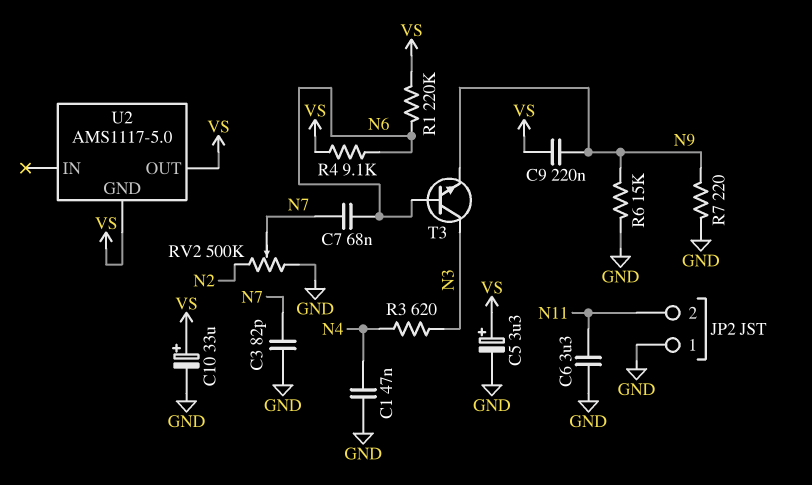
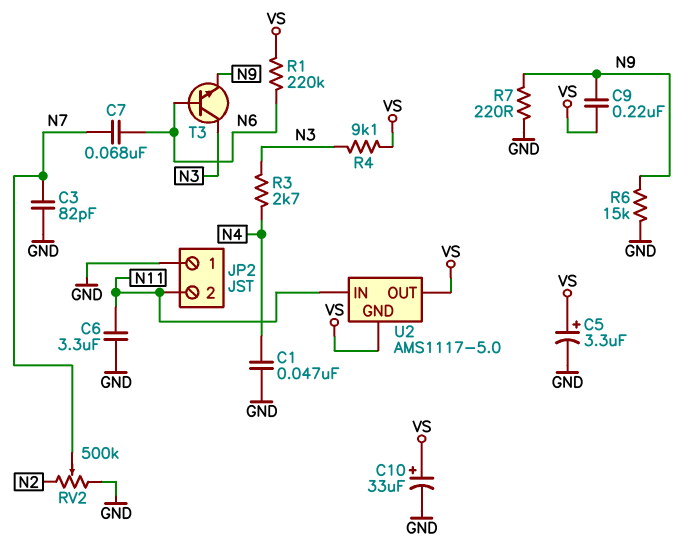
R3: 620 (N3, N4) -> 2.7k (N3, N4)
R4: 9.1k (N6, VS) -> 9.1k (N3, VS)
U2 pin IN: none -> N11

